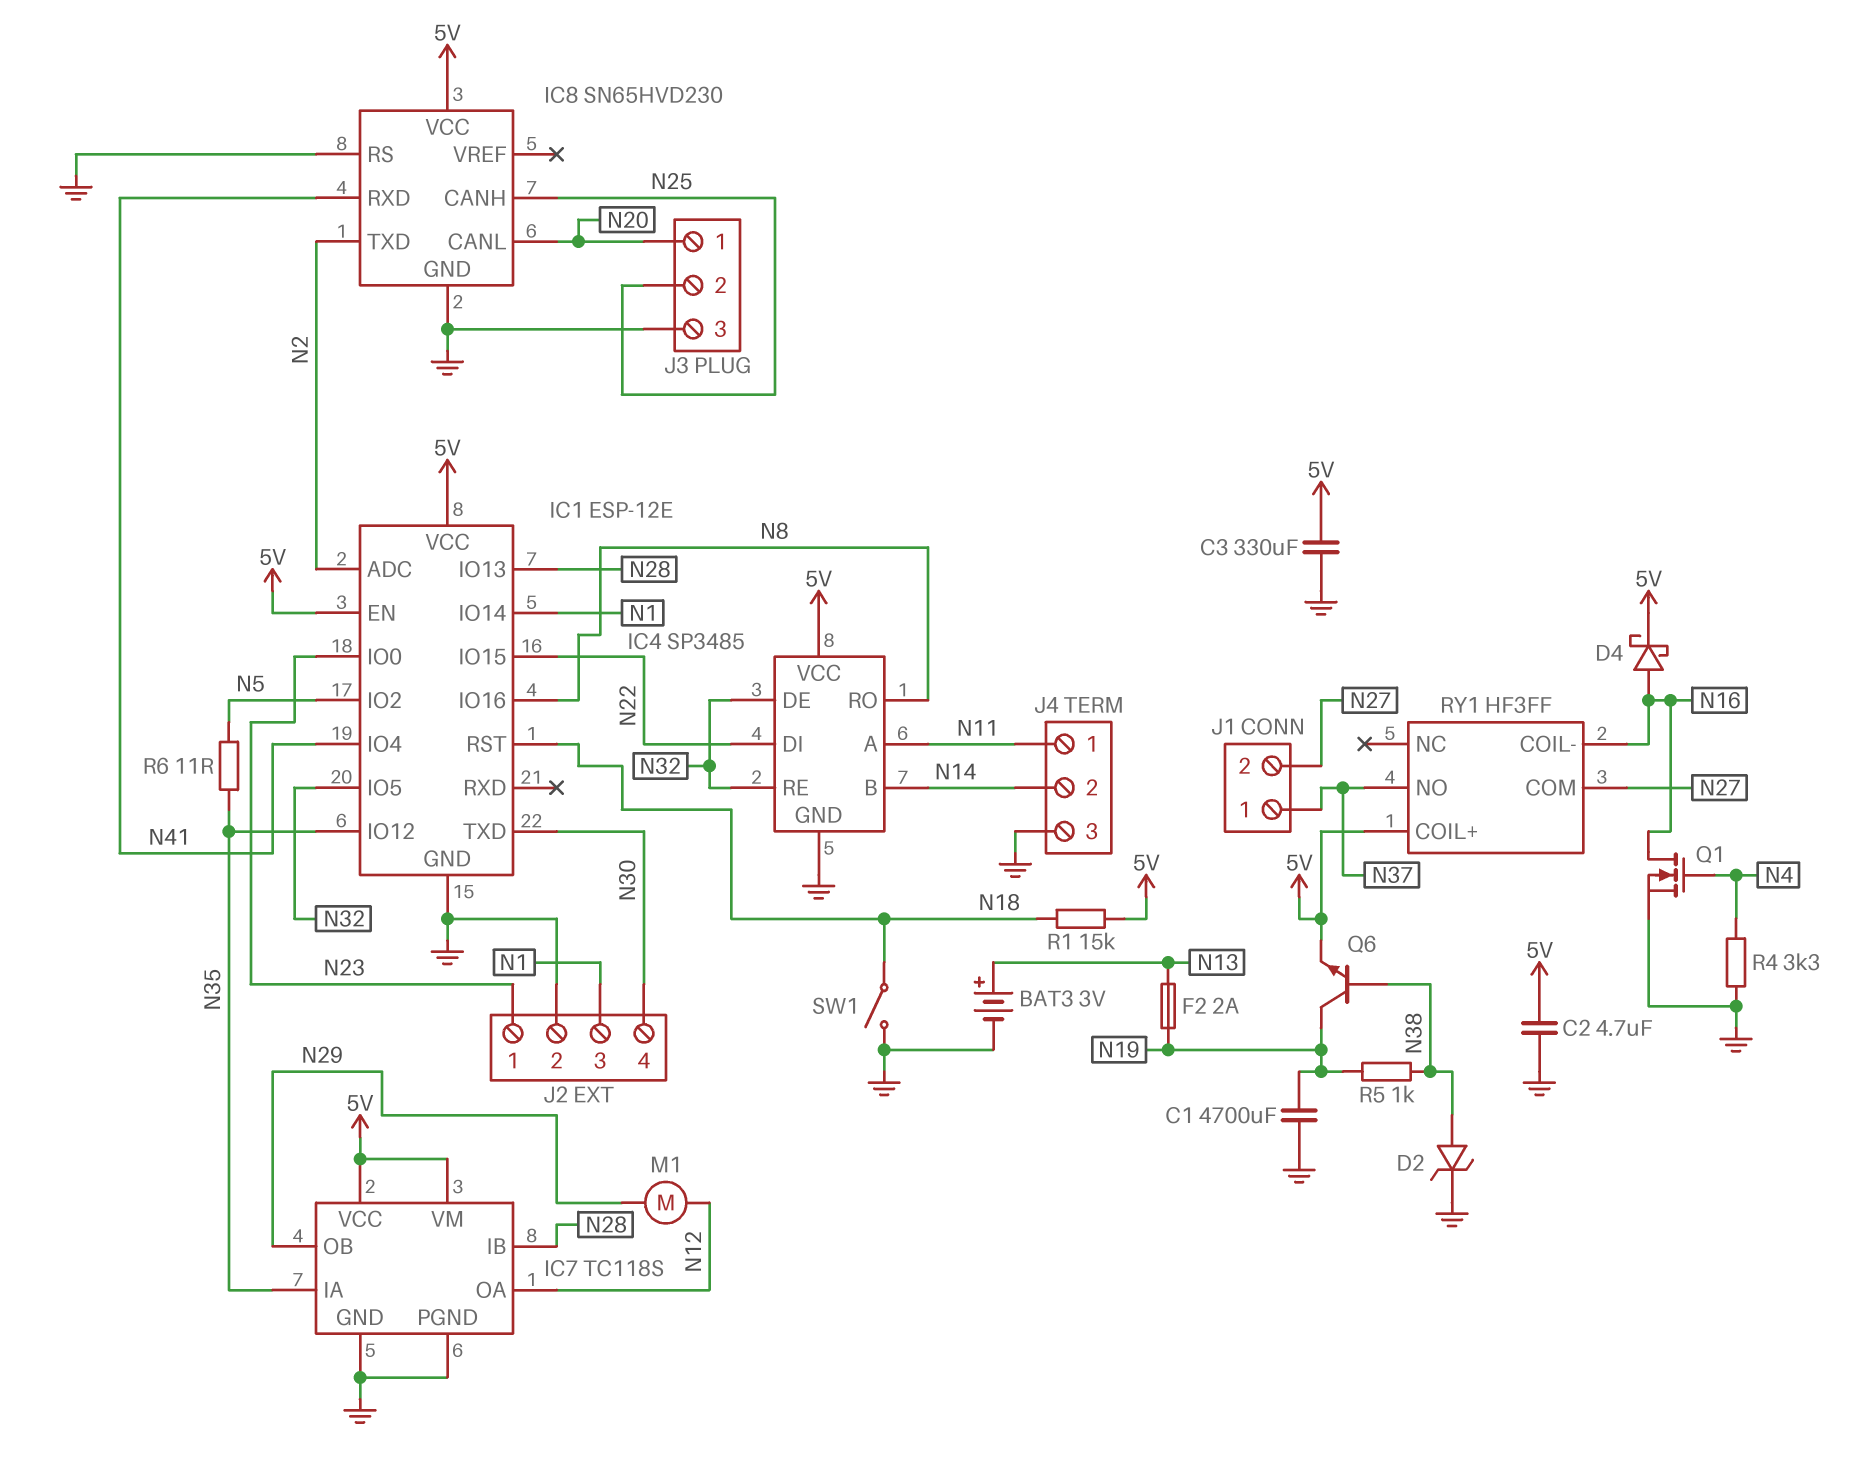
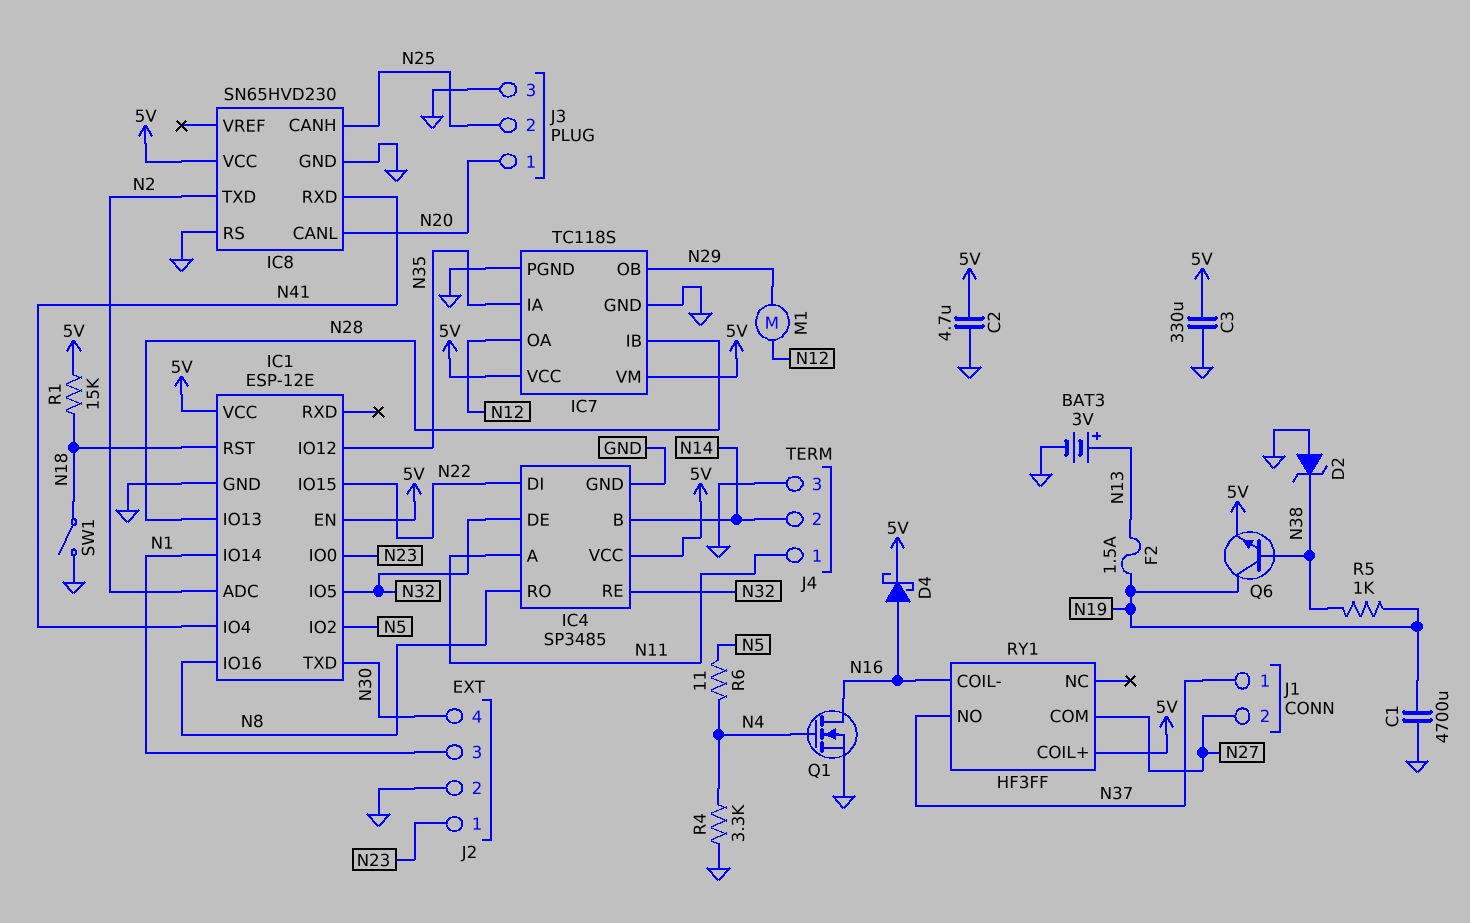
D2: zener (A N38, K GND) -> zener (A GND, K N38)
F2: 2A (N13, N19) -> 1.5A (N13, N19)
R6: 11 (N5, N35) -> 11 (N4, N5)

